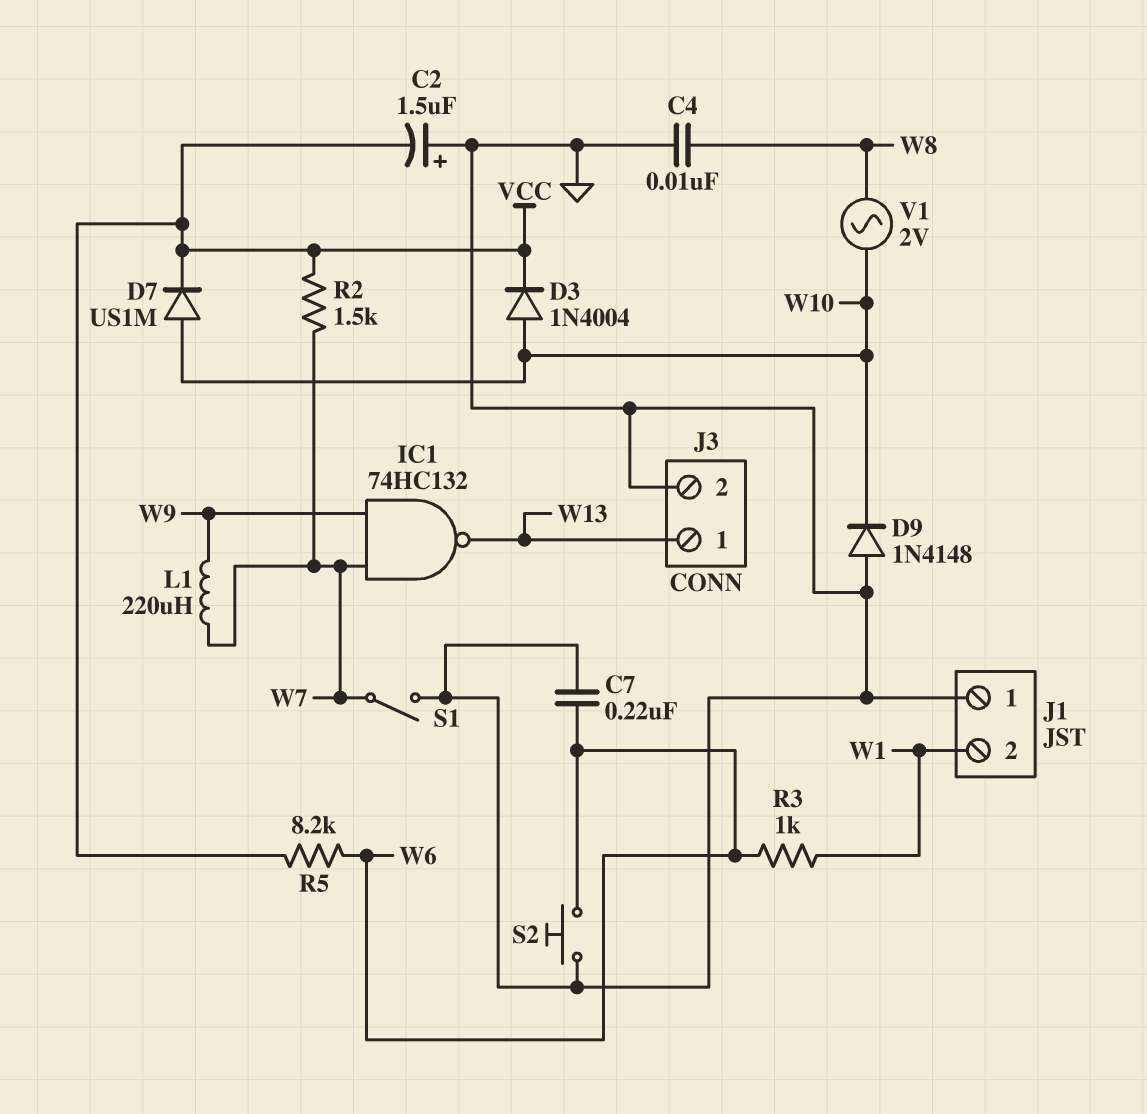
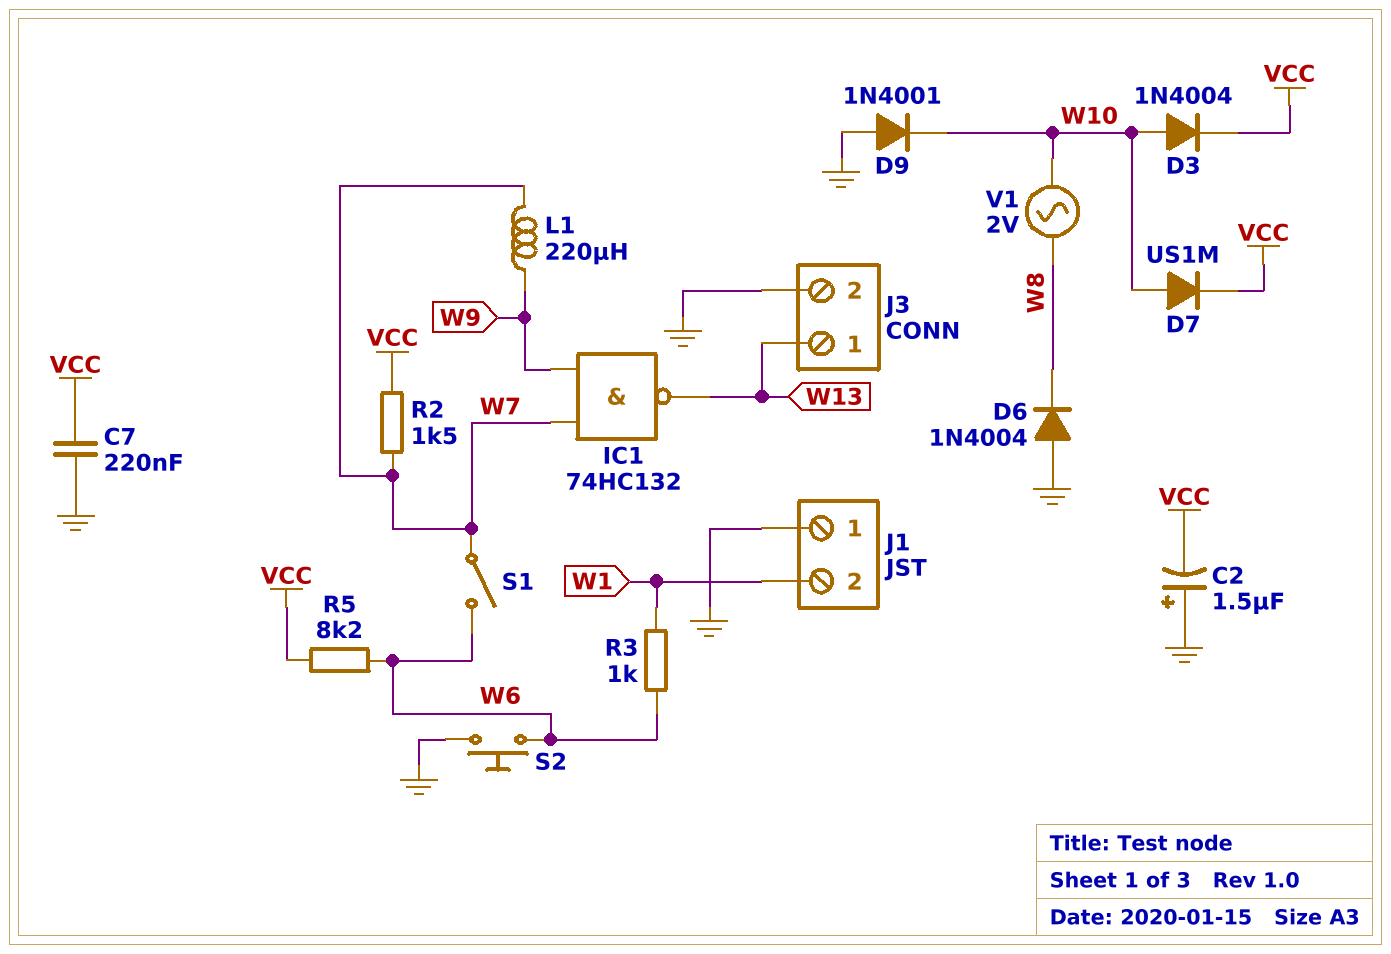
C4: 10nF (GND, W8) -> none
C7: 220nF (GND, W6) -> 220nF (GND, VCC)
D6: none -> diode 1N4004 (A GND, K W8)
D9: diode 1N4148 (A GND, K W10) -> diode 1N4001 (A GND, K W10)
S1: switch (GND, W7) -> switch (W6, W7)

